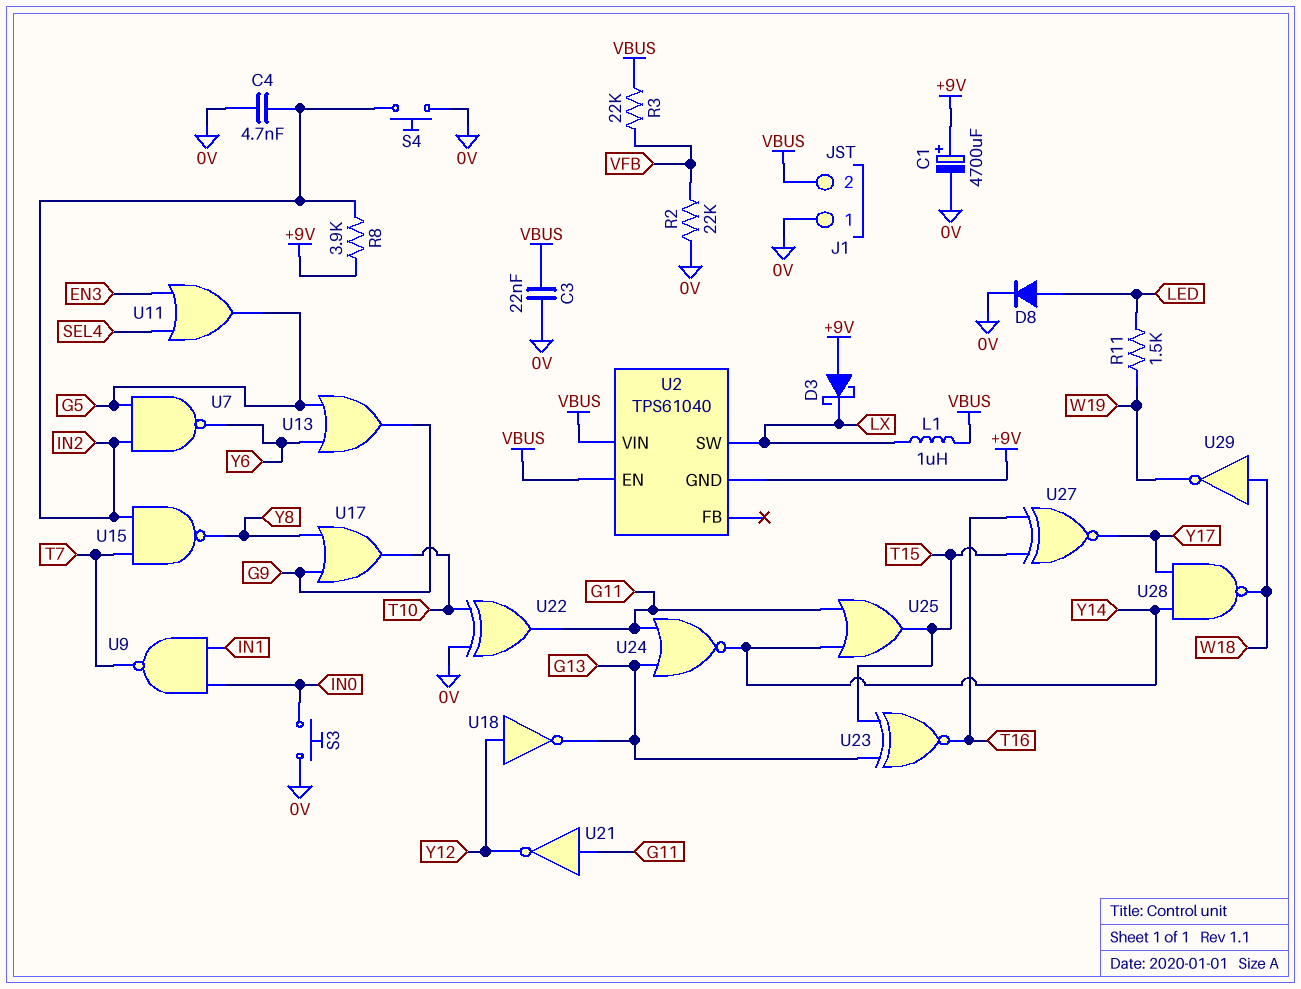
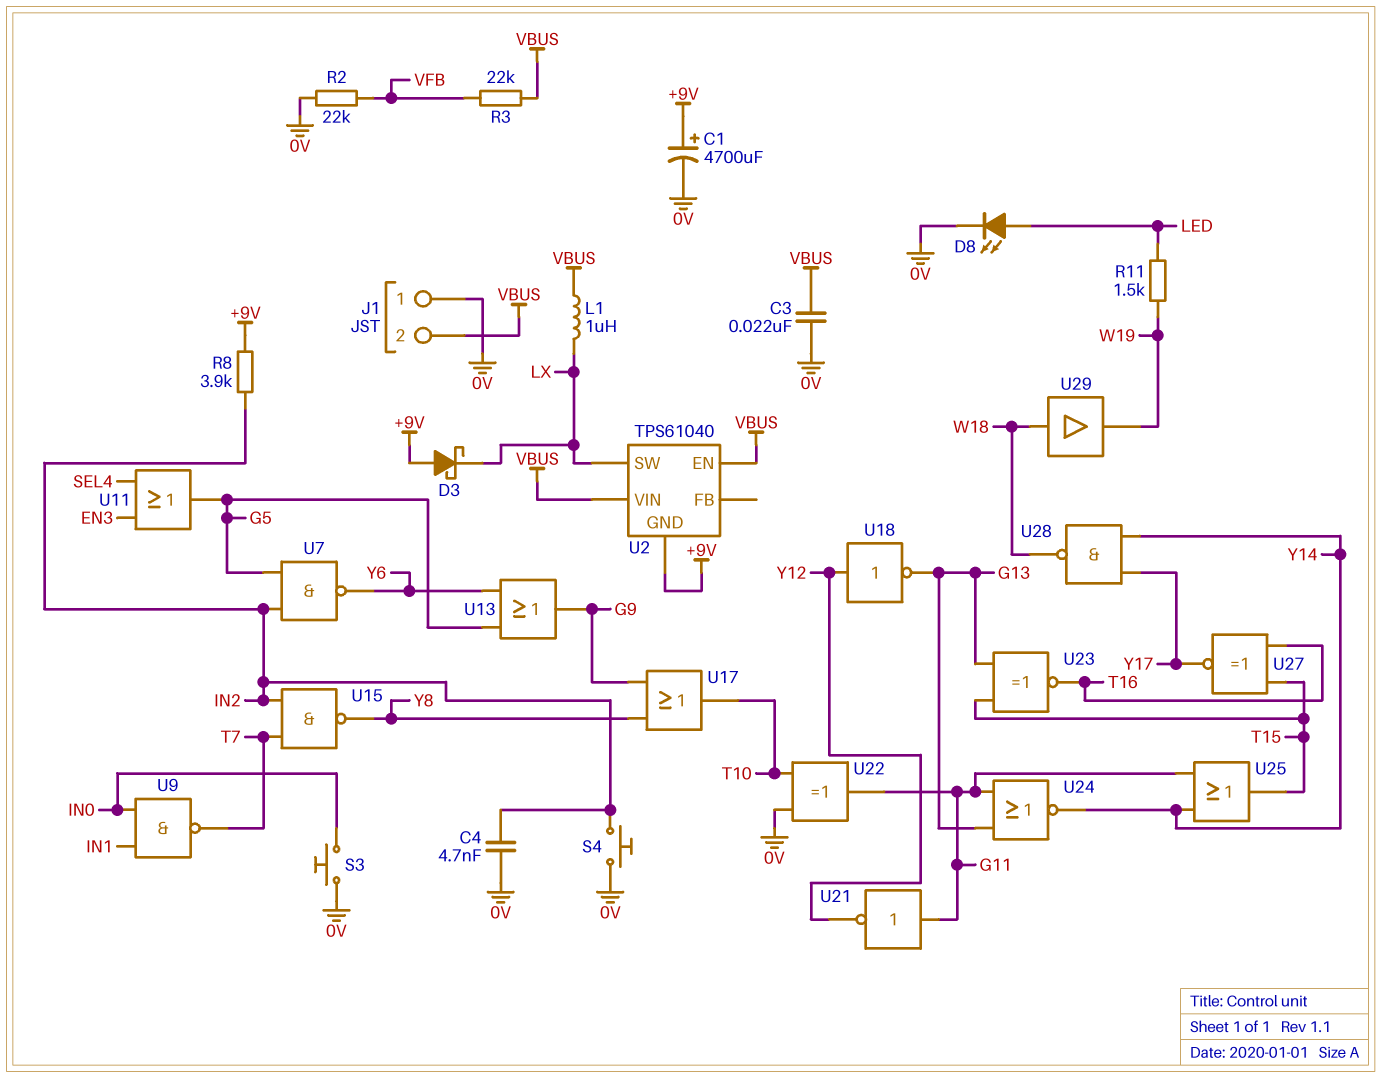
D8: diode (A LED, K 0V) -> LED (A LED, K 0V)
U29: NOT (in W18, out W19) -> buffer (in W18, out W19)

